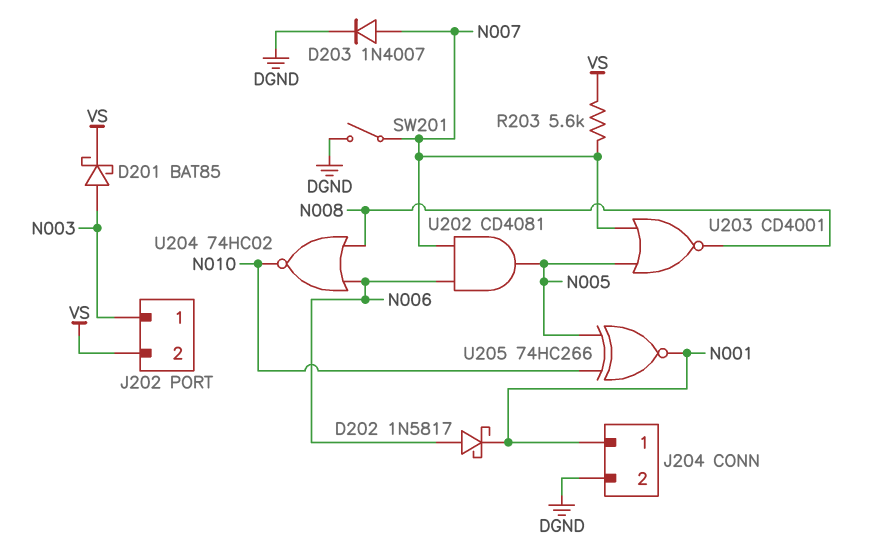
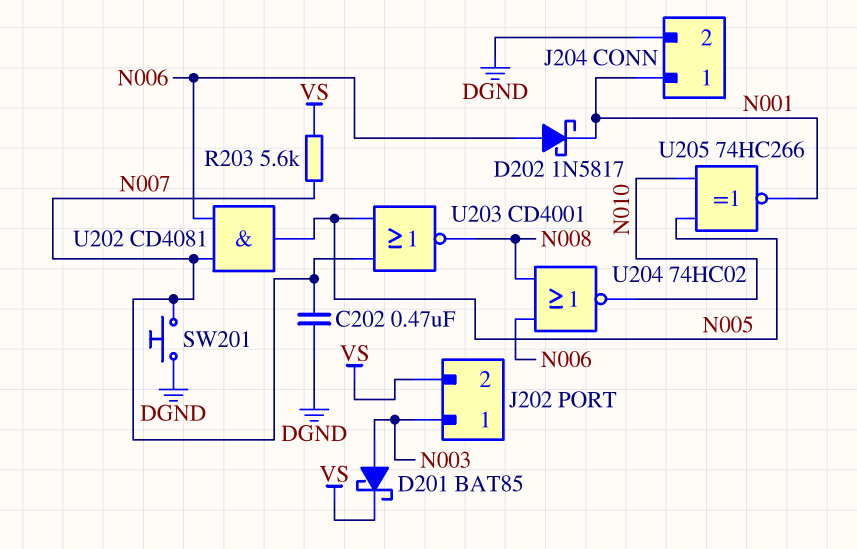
C202: none -> 470nF (DGND, N007)
D203: diode 1N4007 (A N007, K DGND) -> none
SW201: switch (DGND, N007) -> button (DGND, N007)

